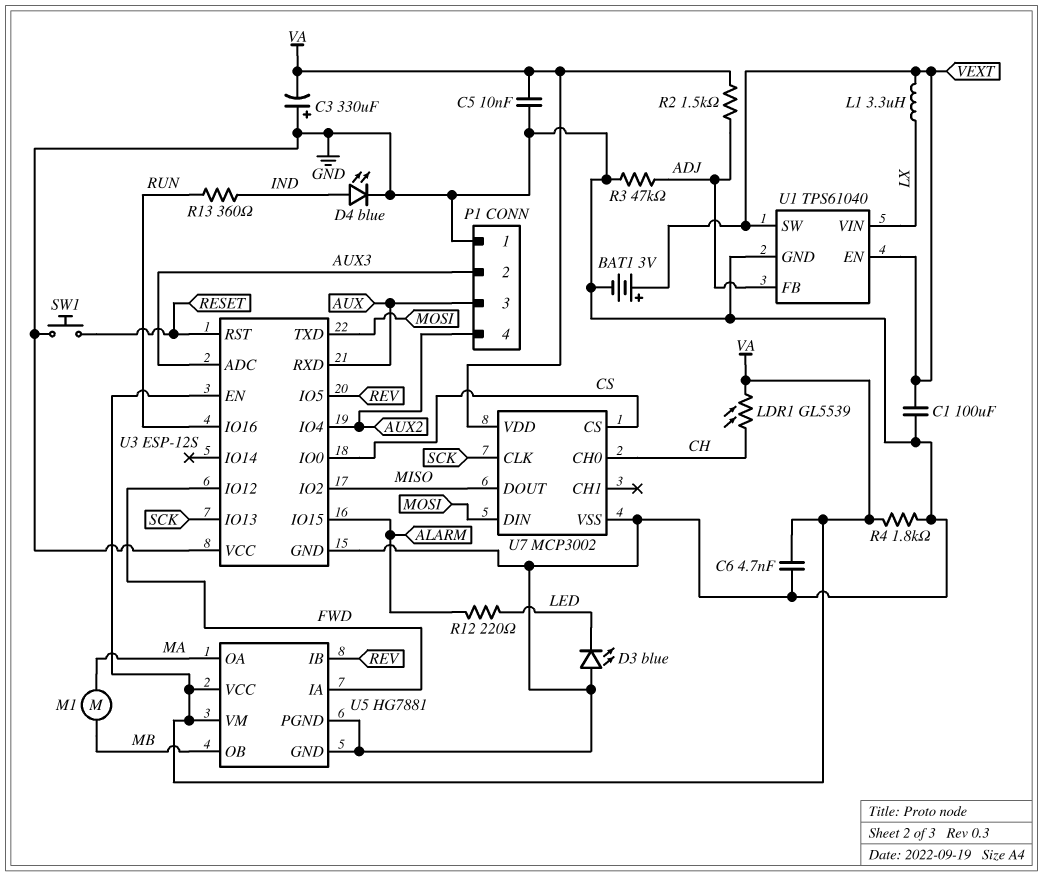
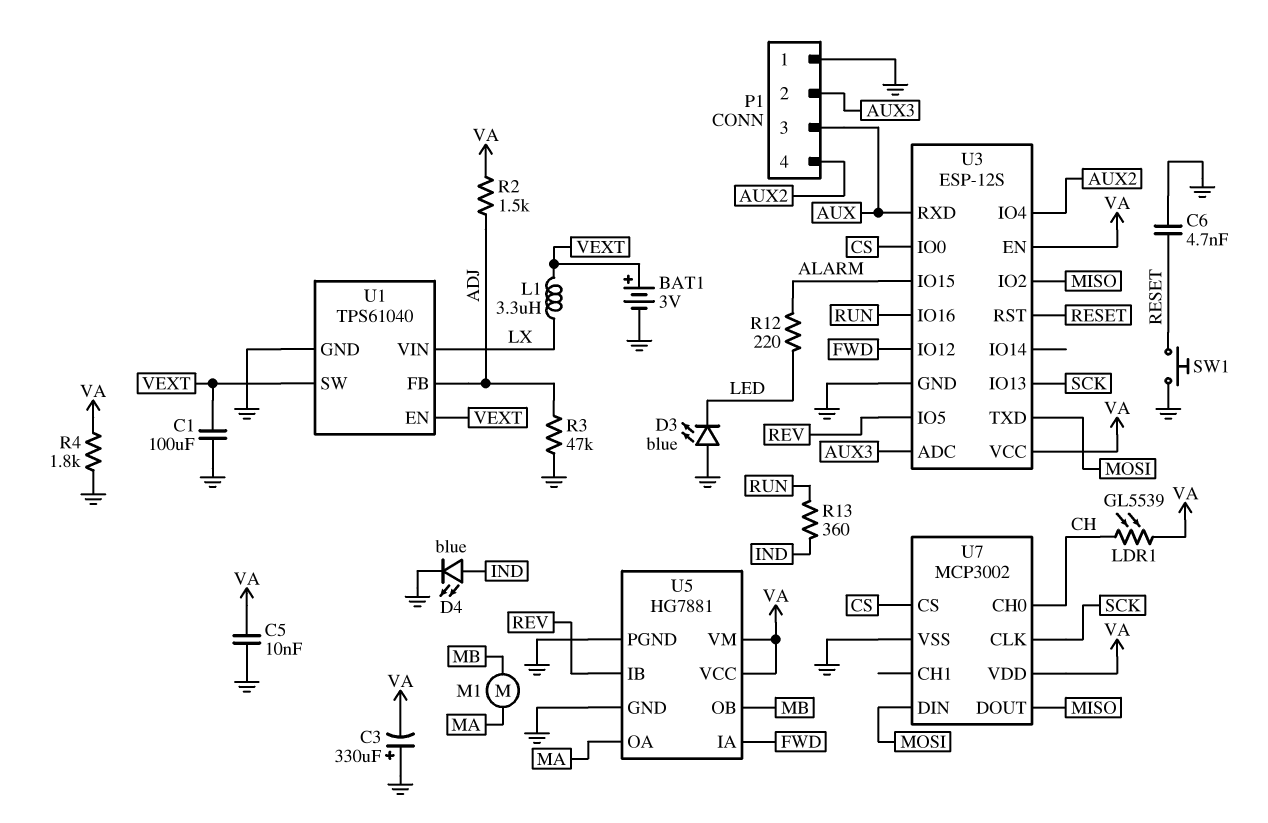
C6: 4.7nF (GND, VA) -> 4.7nF (GND, RESET)
U3 pin VCC: GND -> VA

